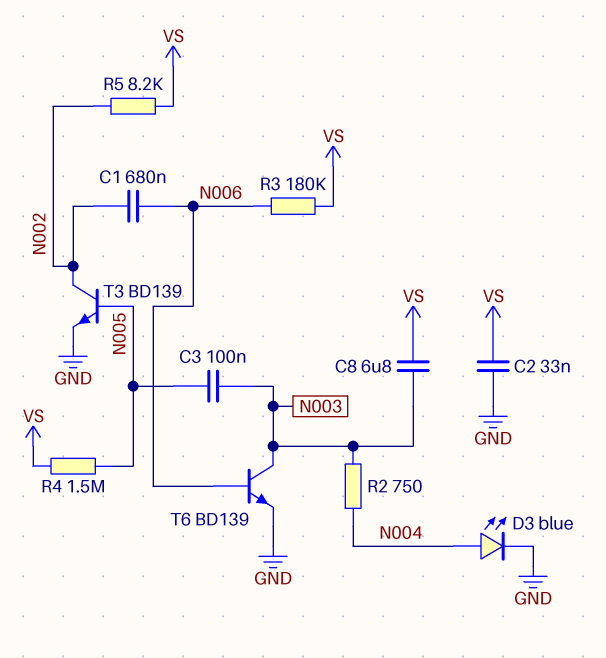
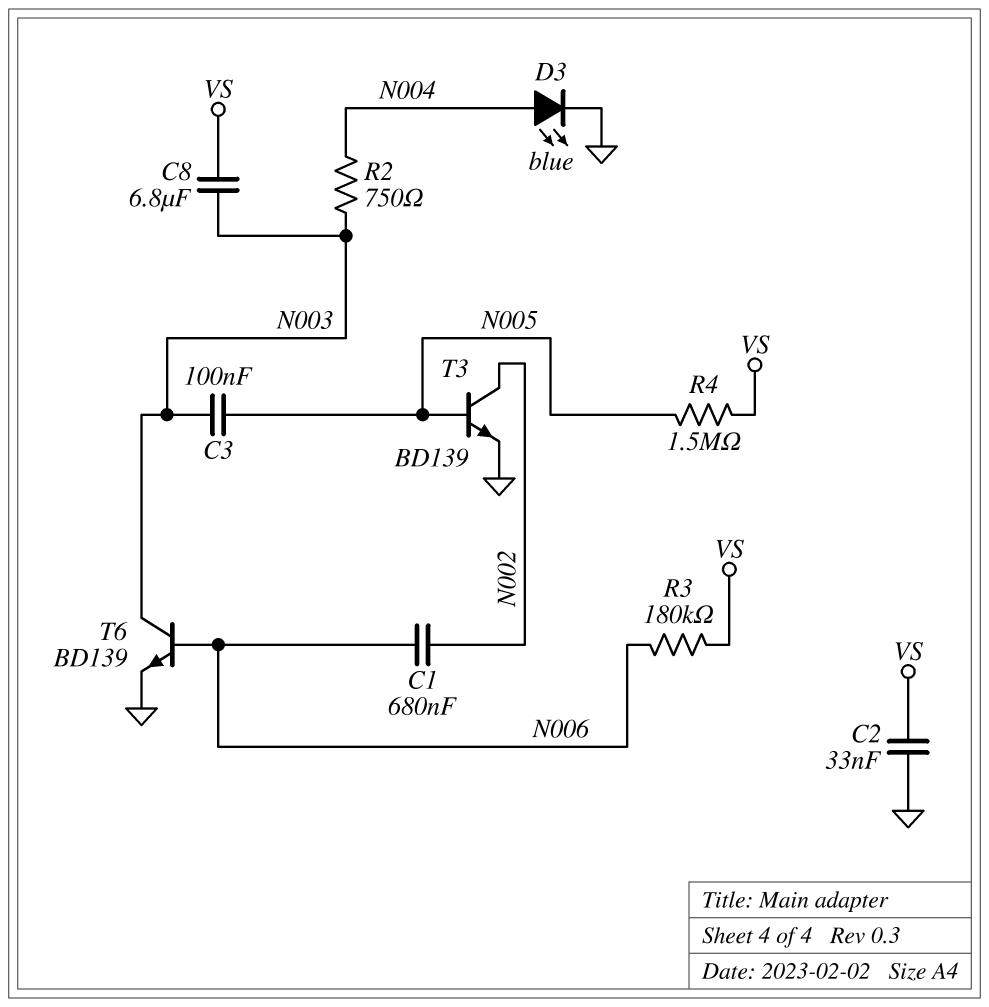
R5: 8.2k (N002, VS) -> none

